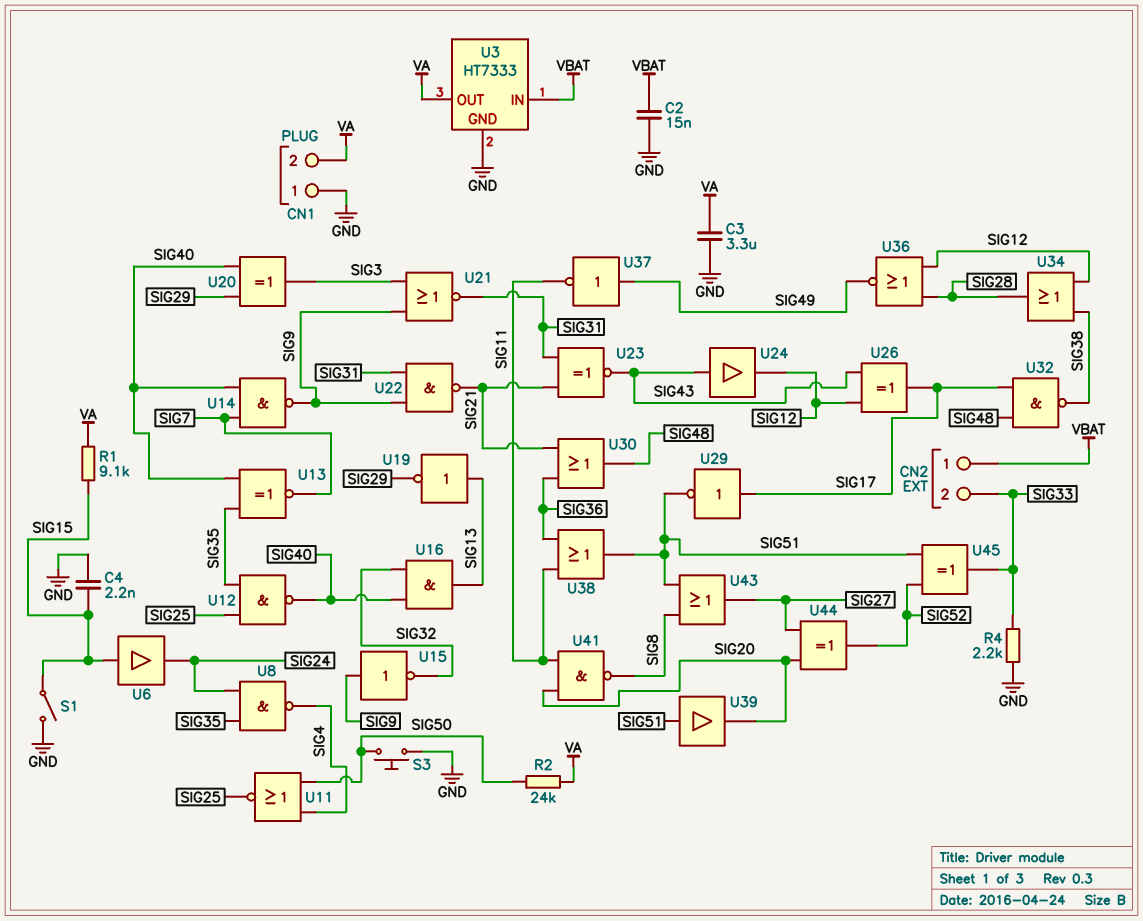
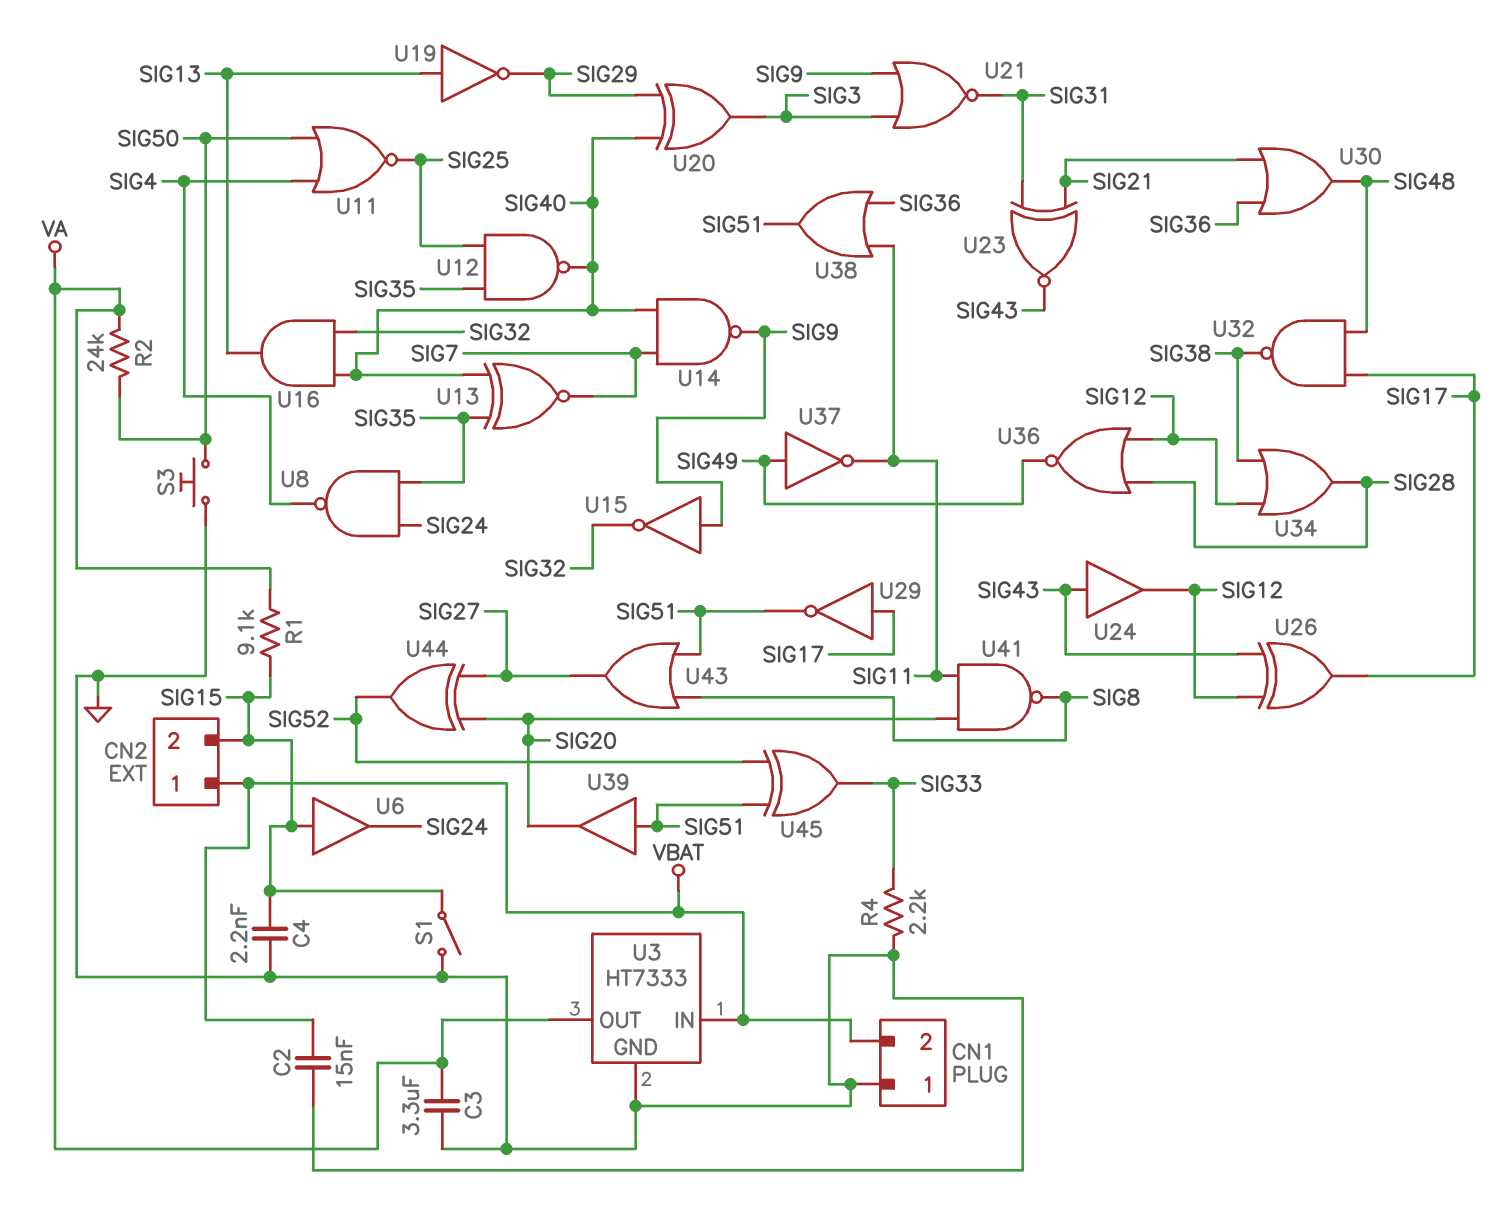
CN1 pin 2: VA -> VBAT
CN2 pin 2: SIG33 -> SIG15
U22: NAND (in SIG9, in SIG31, out SIG21) -> none

